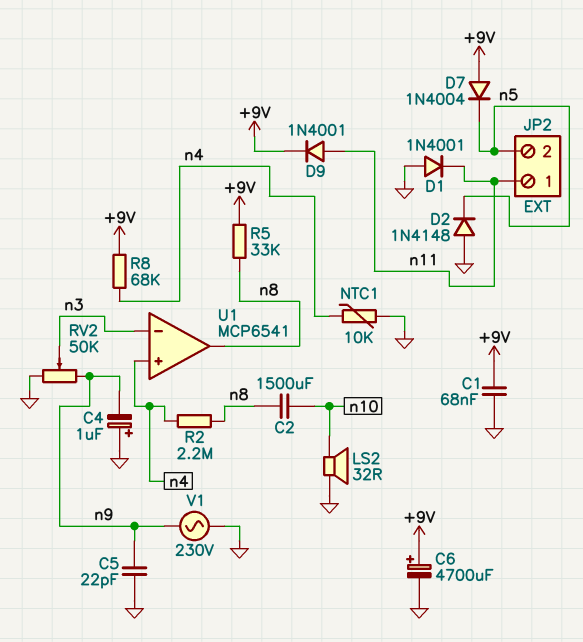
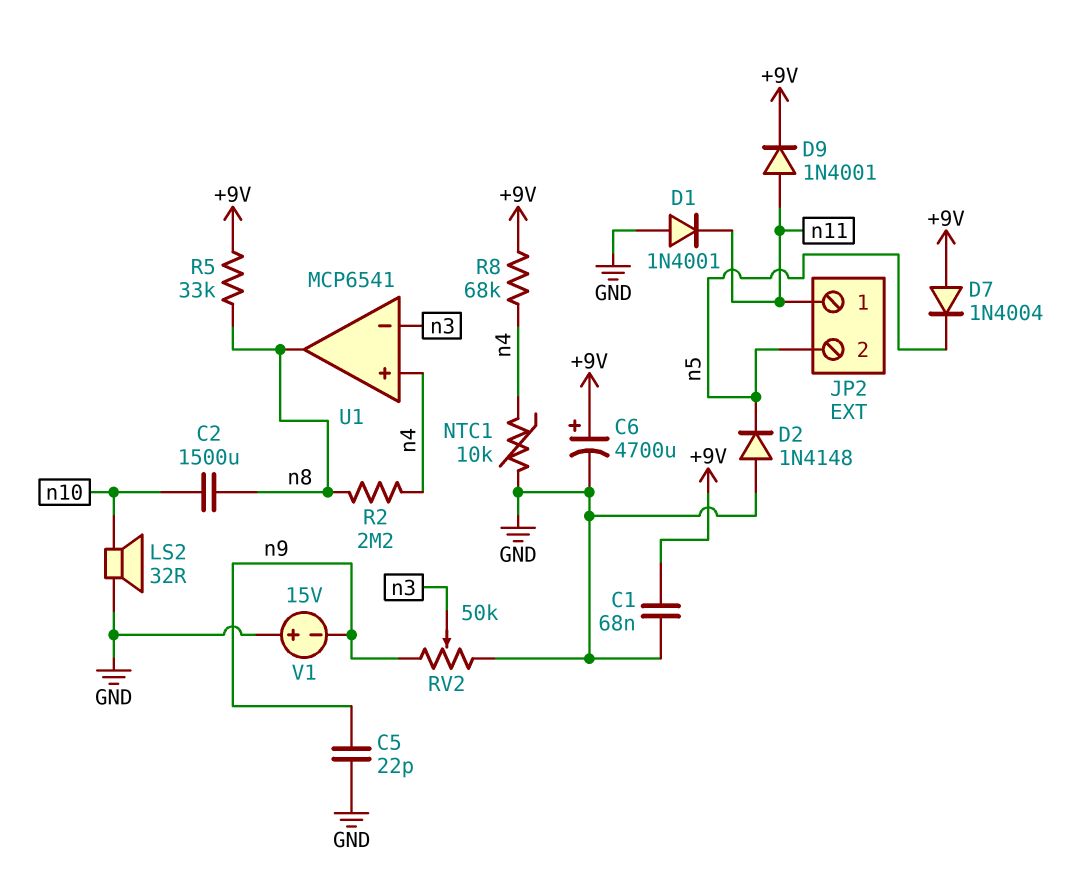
C4: 1uF (plus GND, minus n9) -> none
V1: AC 230V (GND, n9) -> 15V (plus GND, minus n9)

